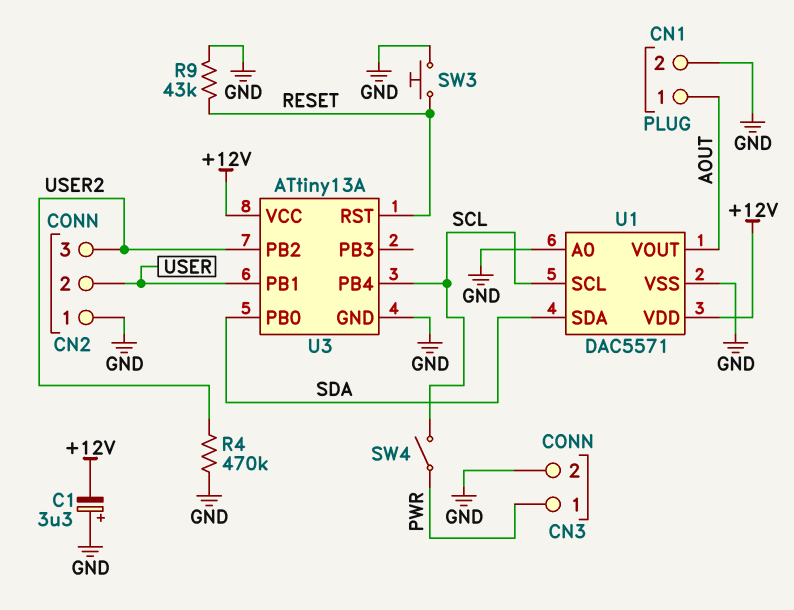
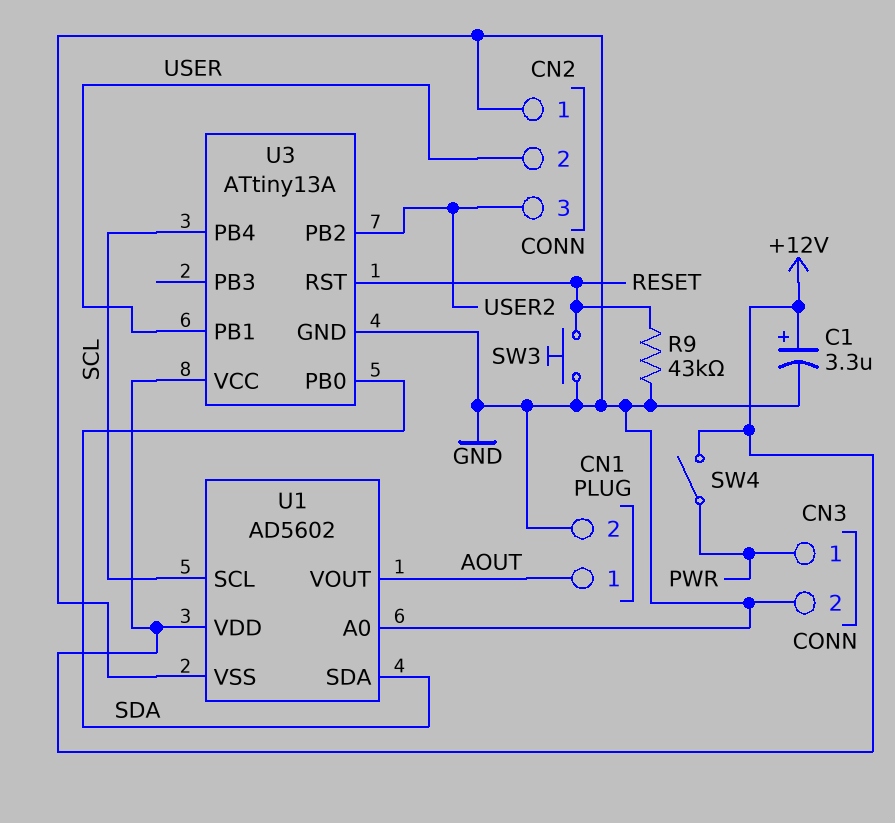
C1: 3.3uF (plus GND, minus +12V) -> 3.3uF (plus +12V, minus GND)
R4: 470k (GND, USER2) -> none
SW4: switch (PWR, SCL) -> switch (+12V, PWR)
U1: DAC5571 -> AD5602

